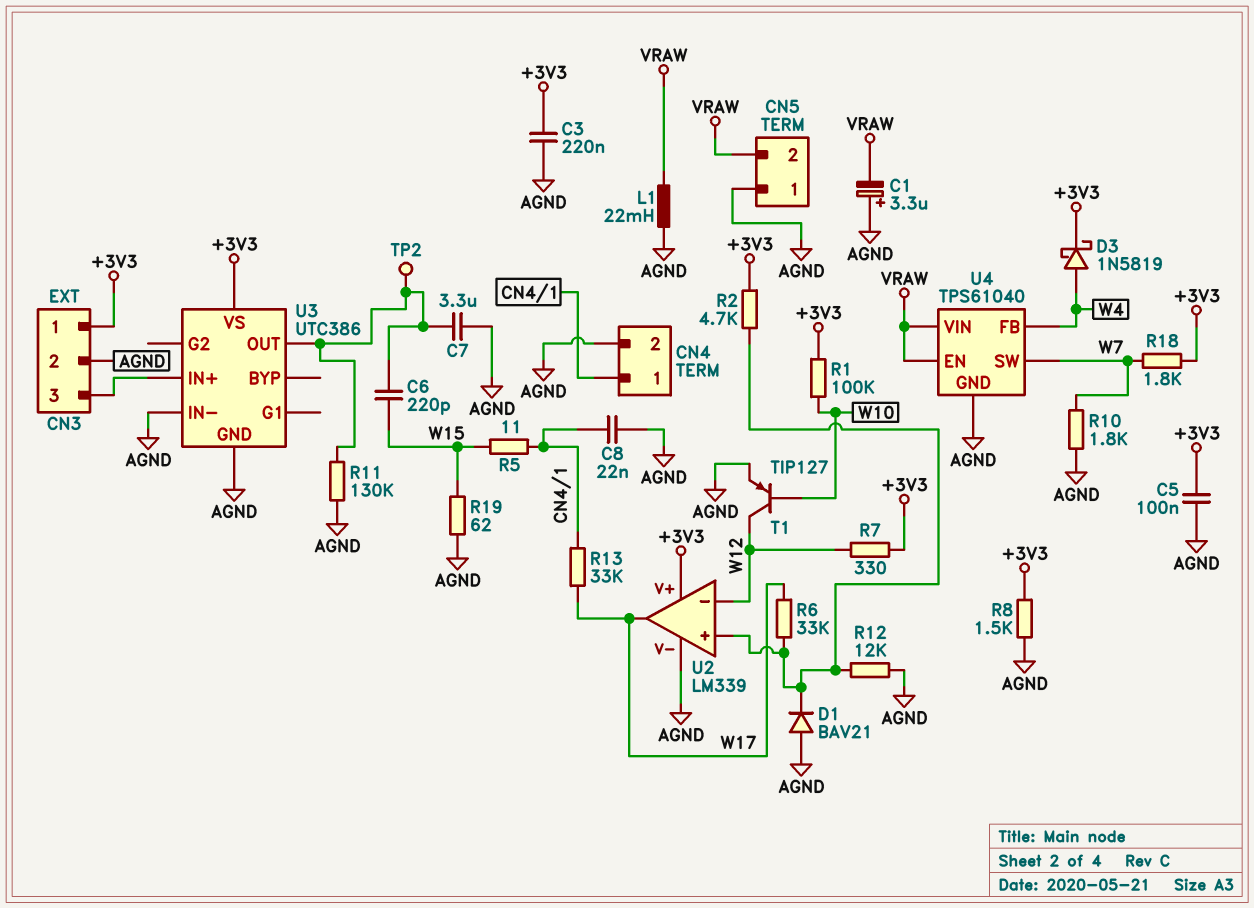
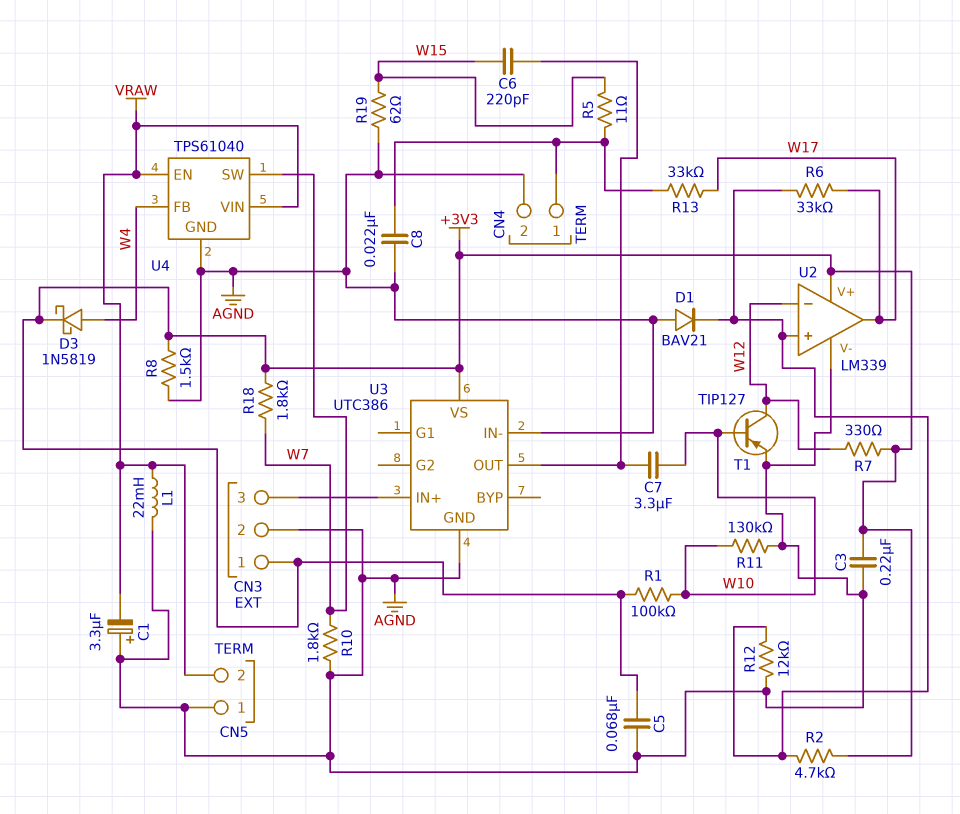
C5: 100nF (+3V3, AGND) -> 68nF (+3V3, AGND)
C7: 3.3uF (AGND, U3/OUT) -> 3.3uF (U3/OUT, W10)
R11: 130k (AGND, U3/OUT) -> 130k (AGND, W10)
TP2: test point (U3/OUT) -> none

